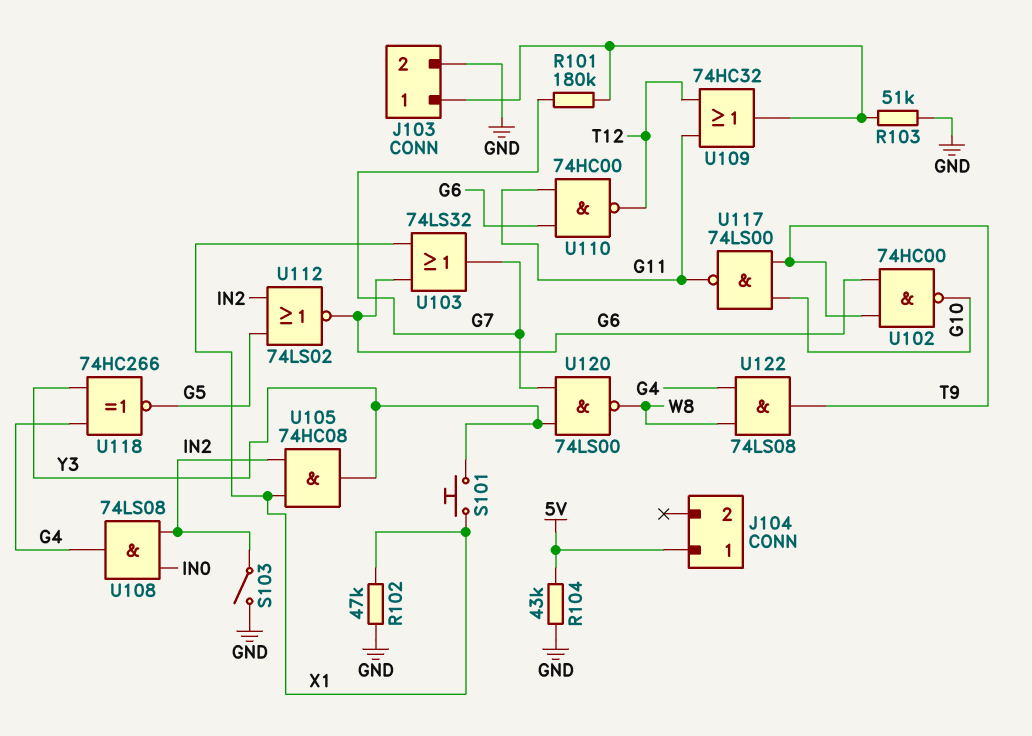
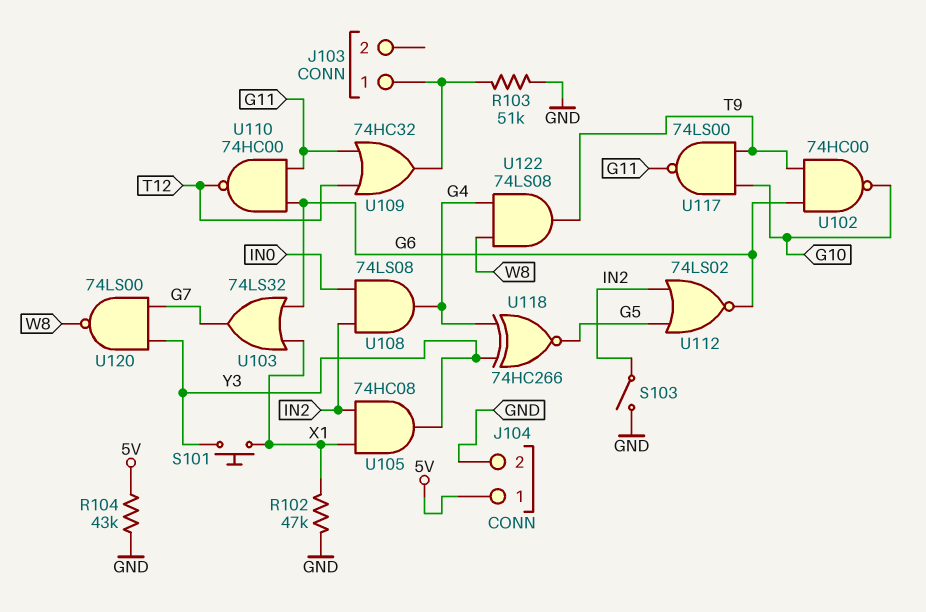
J103 pin 2: GND -> none
J104 pin 2: none -> GND
R101: 180k (G7, J103/1) -> none

